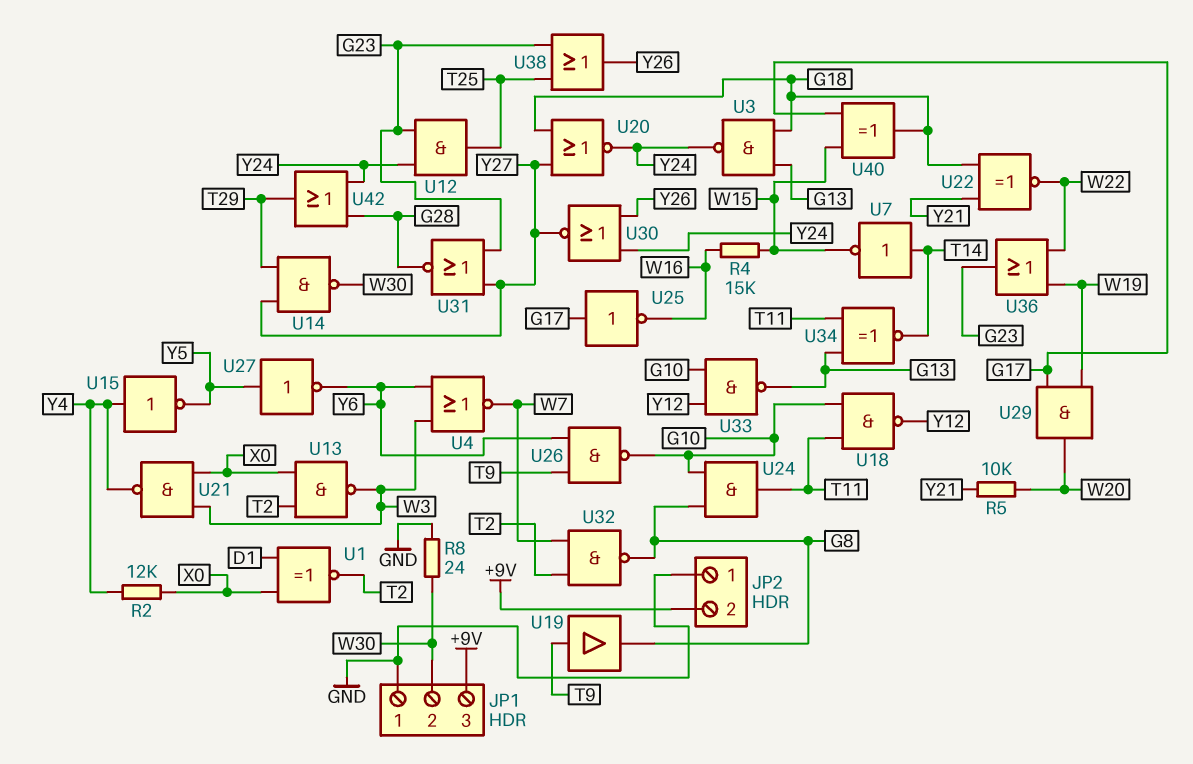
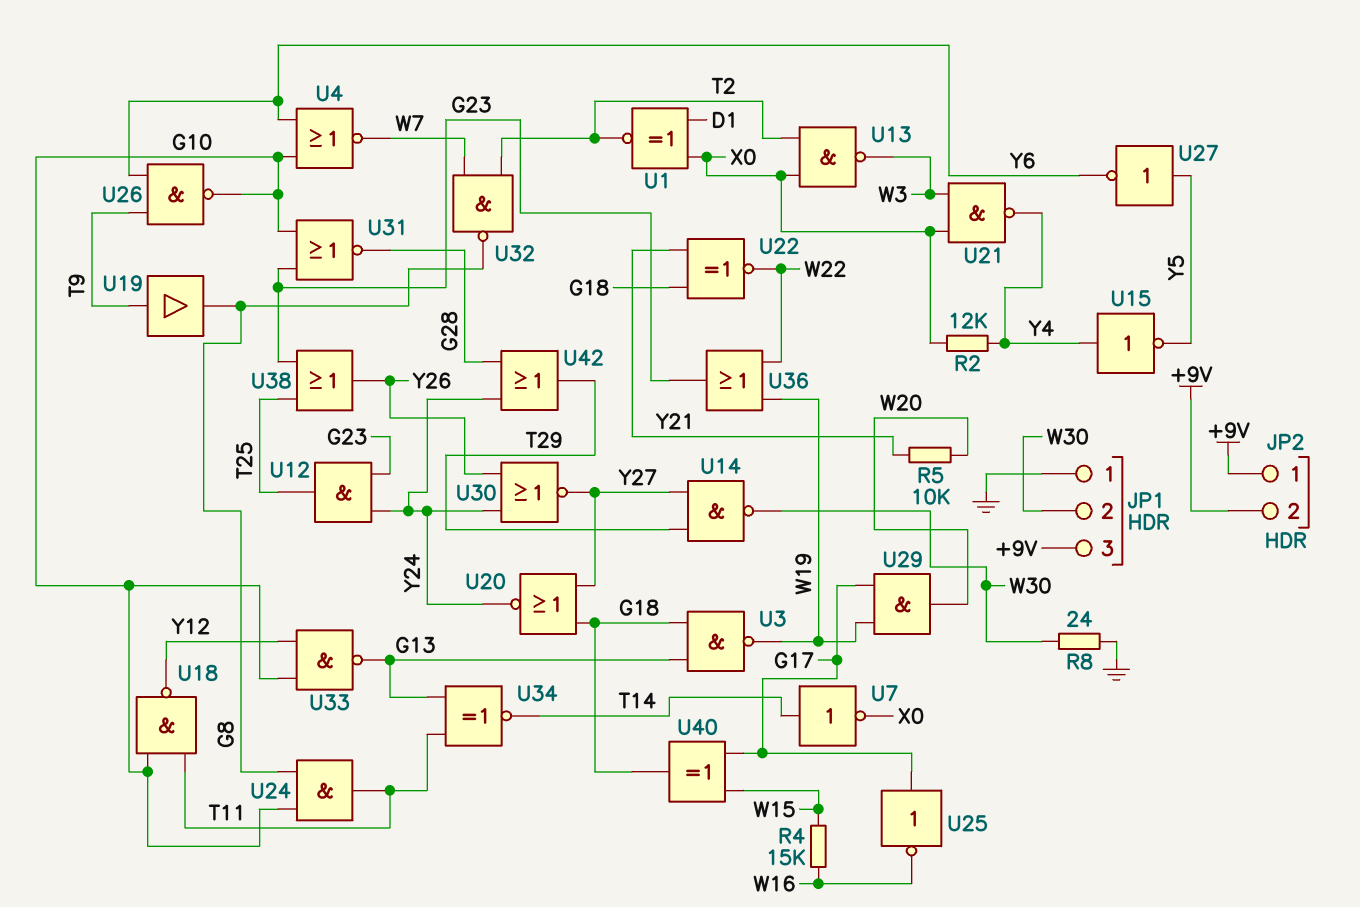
JP2 pin 1: GND -> +9V
U3: NAND (in G13, in G18, out Y24) -> NAND (in G13, in G18, out W19)
U4: NOR (in W3, in Y6, out W7) -> NOR (in G10, in Y6, out W7)
U7: NOT (in T14, out W15) -> NOT (in T14, out X0)
U31: NOR (in G23, in Y27, out G28) -> NOR (in G10, in G23, out G28)

